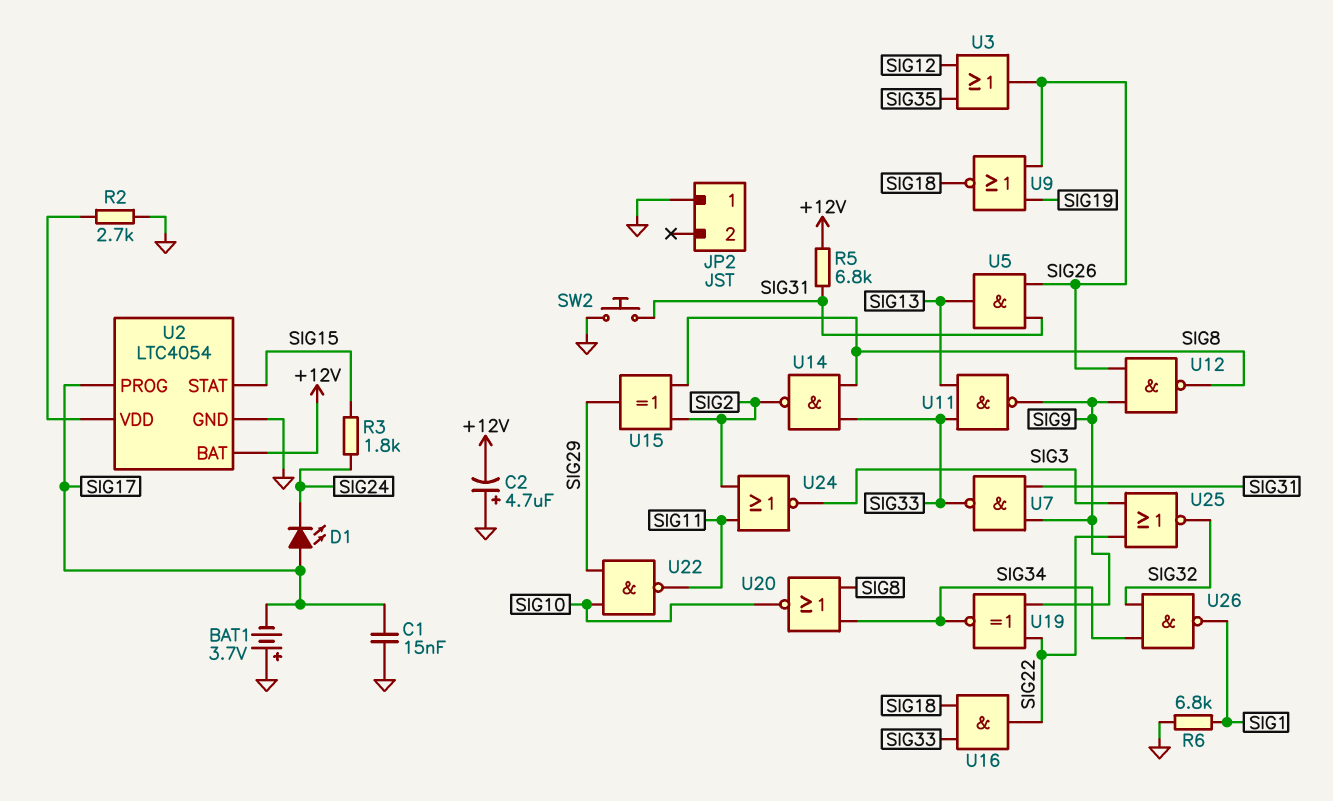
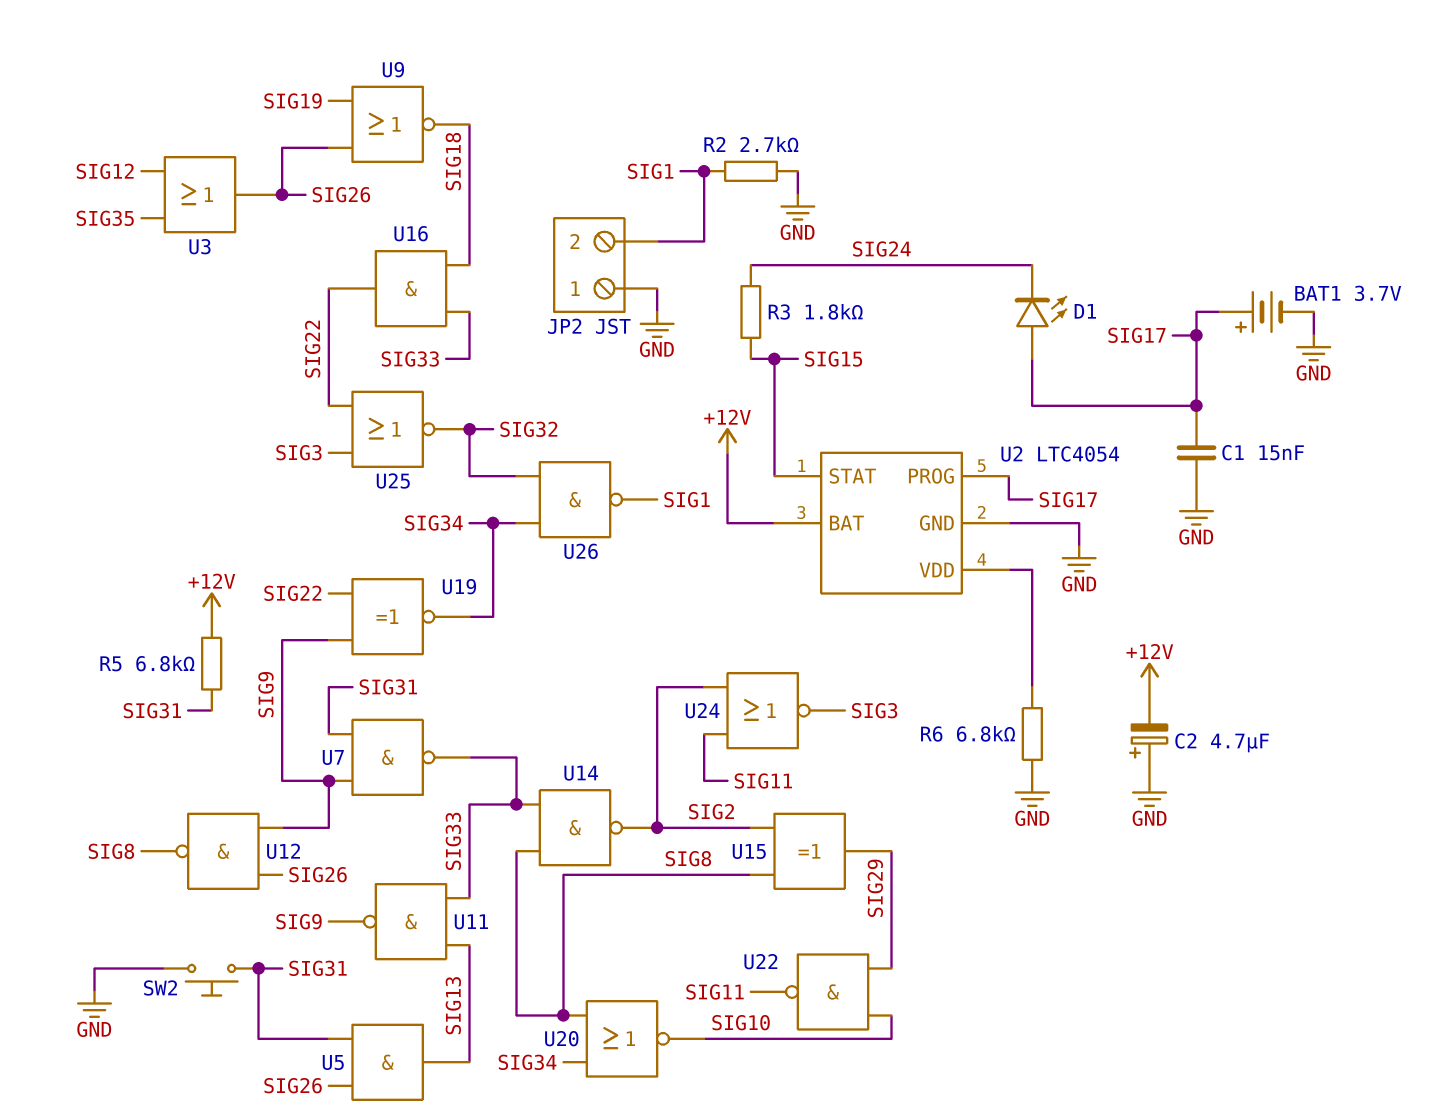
BAT1: 3.7V (plus GND, minus SIG17) -> 3.7V (plus SIG17, minus GND)
JP2 pin 2: none -> SIG1
R2: 2.7k (GND, U2/VDD) -> 2.7k (GND, SIG1)
R6: 6.8k (GND, SIG1) -> 6.8k (GND, U2/VDD)

